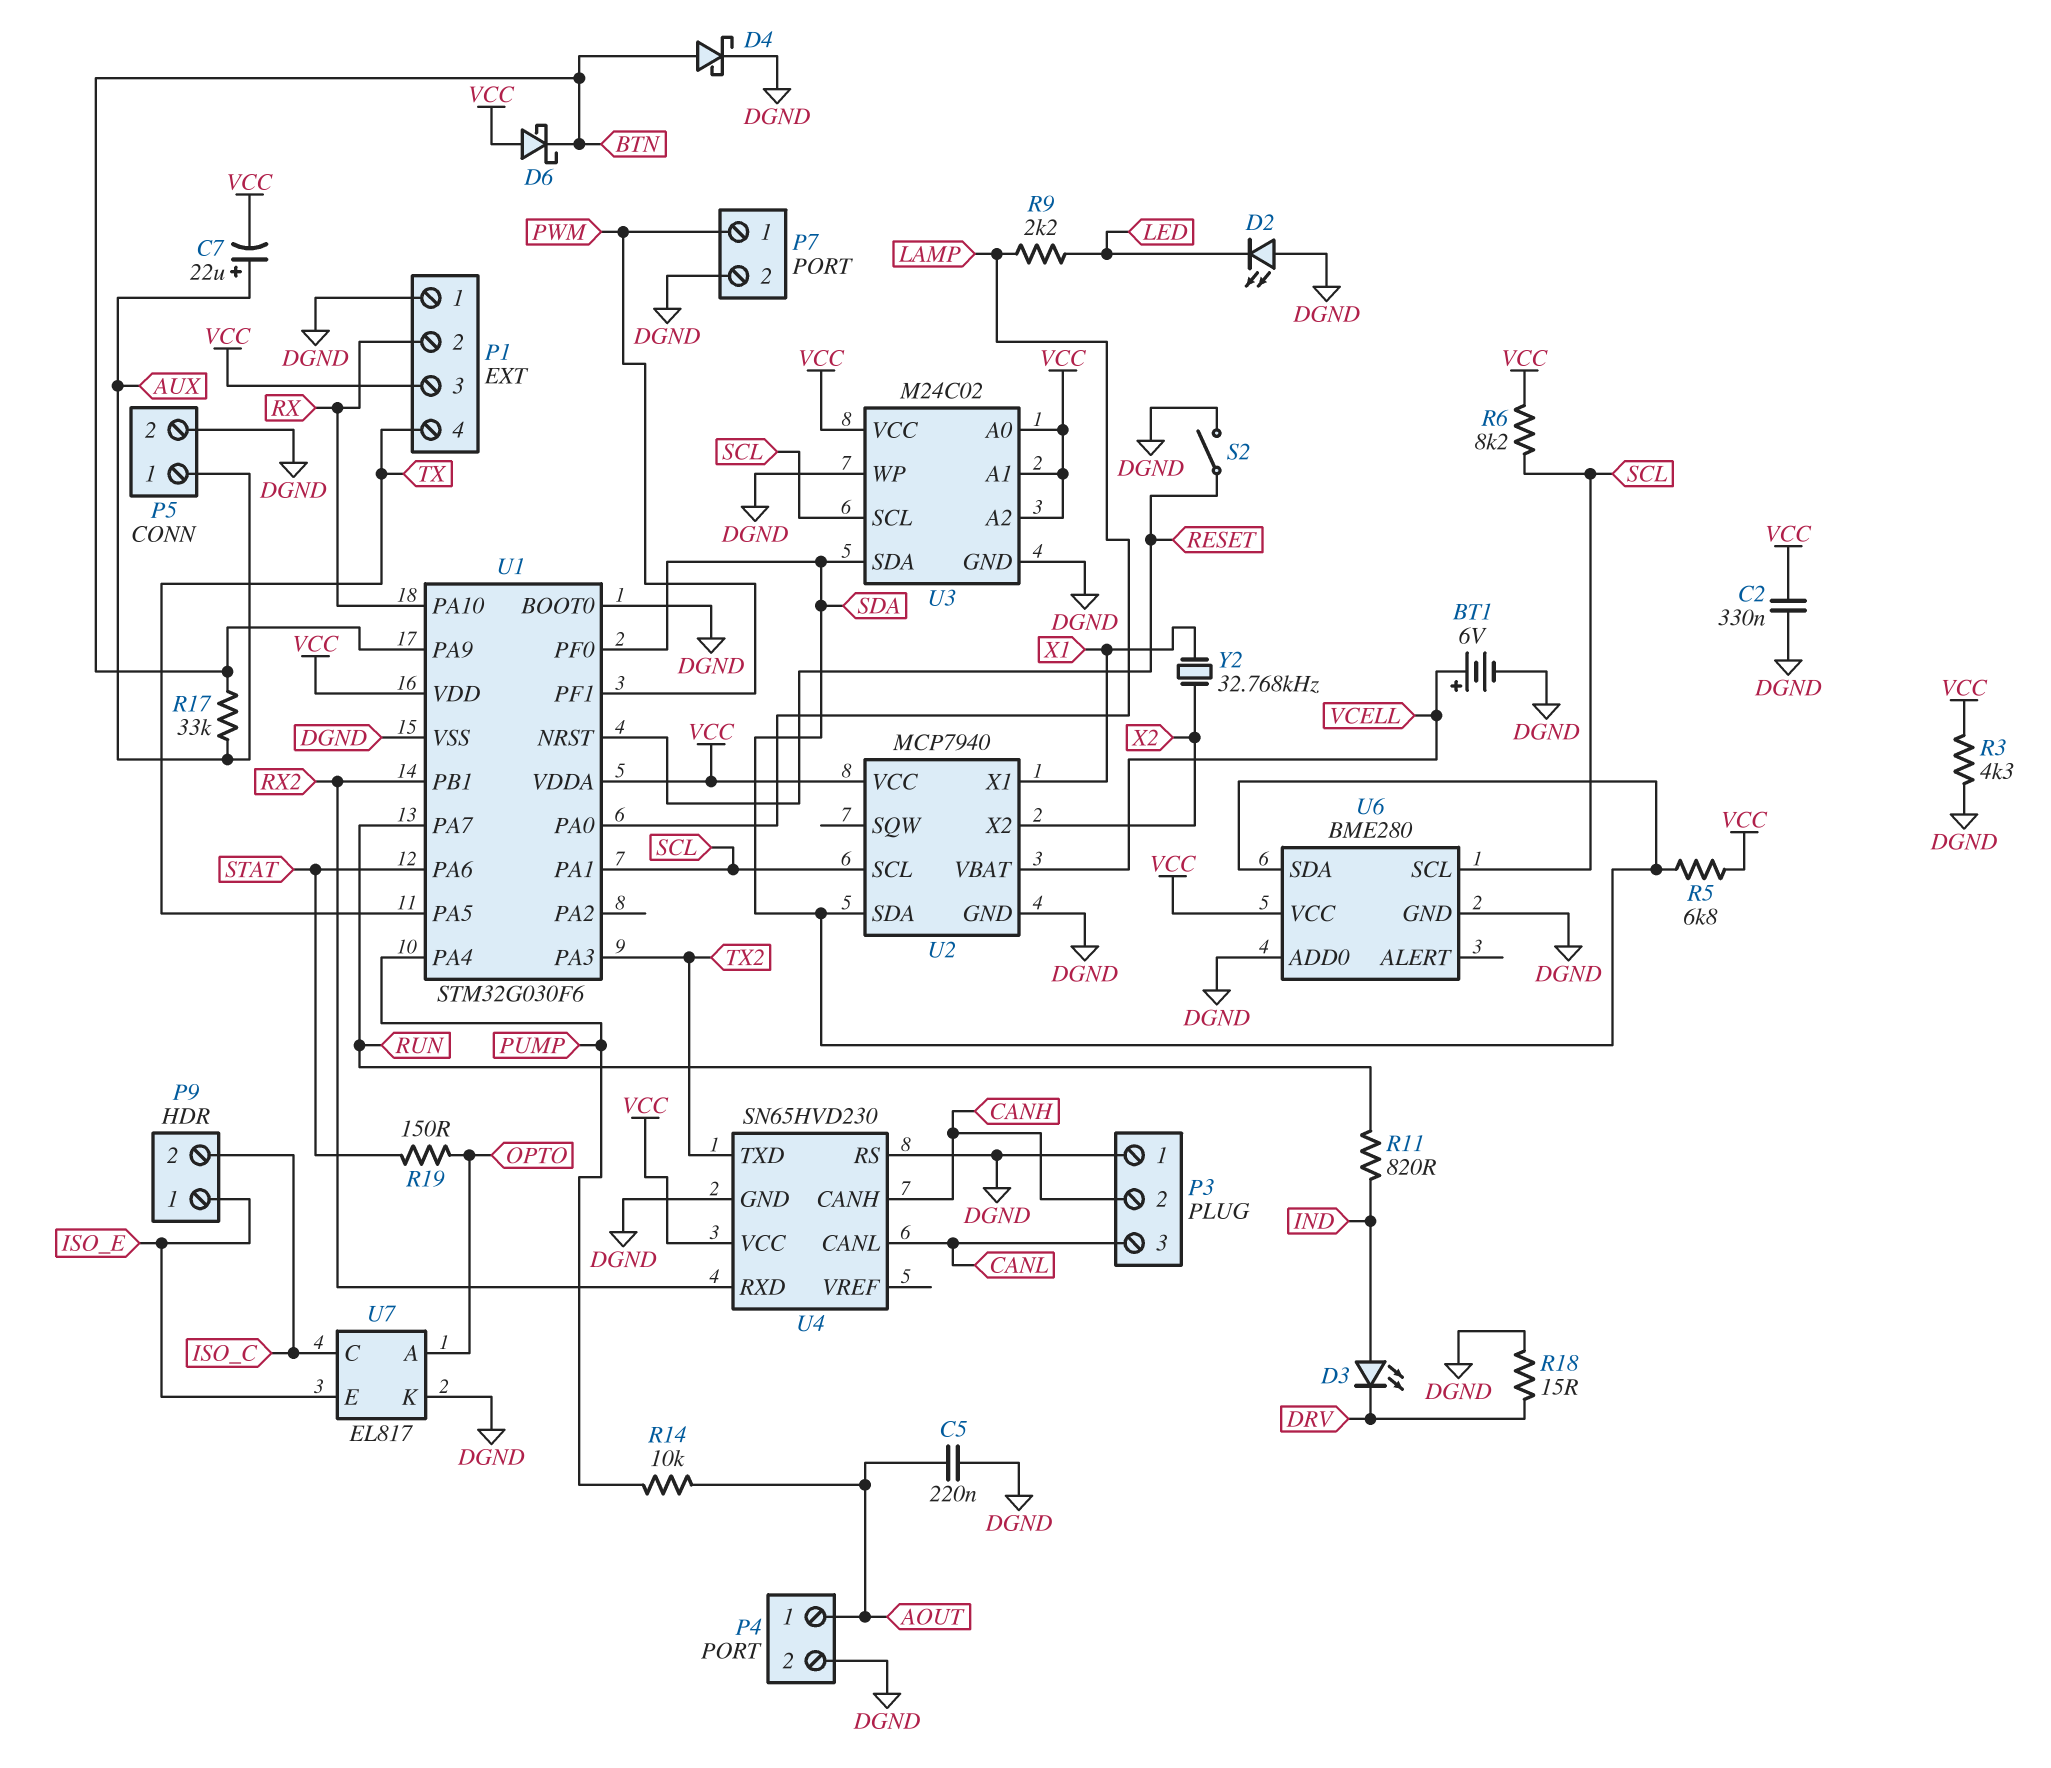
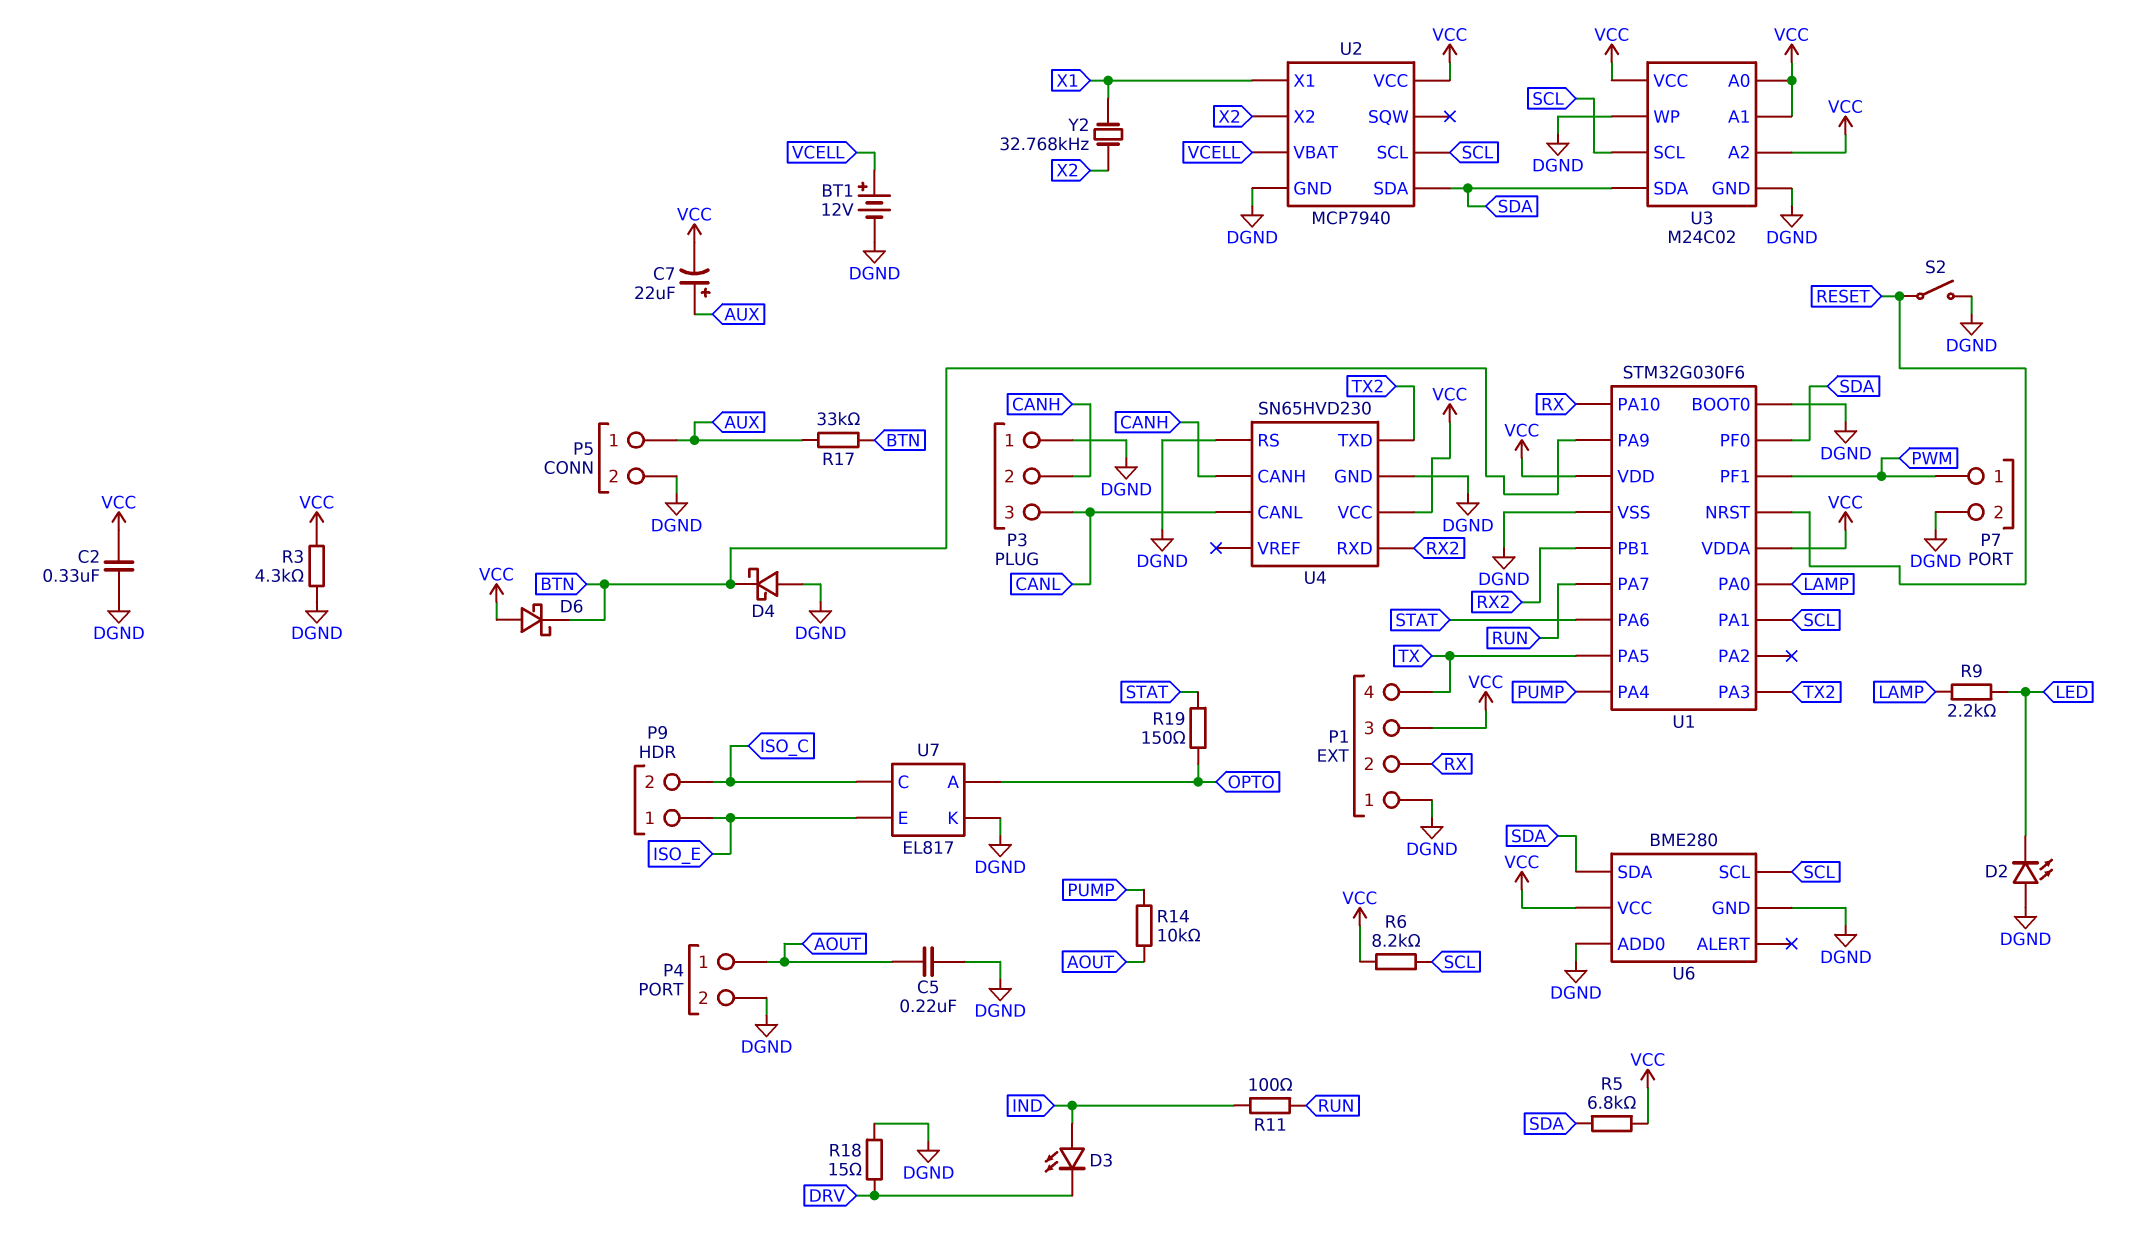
BT1: 6V (plus VCELL, minus DGND) -> 12V (plus VCELL, minus DGND)
D4: schottky (A BTN, K DGND) -> schottky (A DGND, K BTN)
R11: 820 (IND, RUN) -> 100 (IND, RUN)

